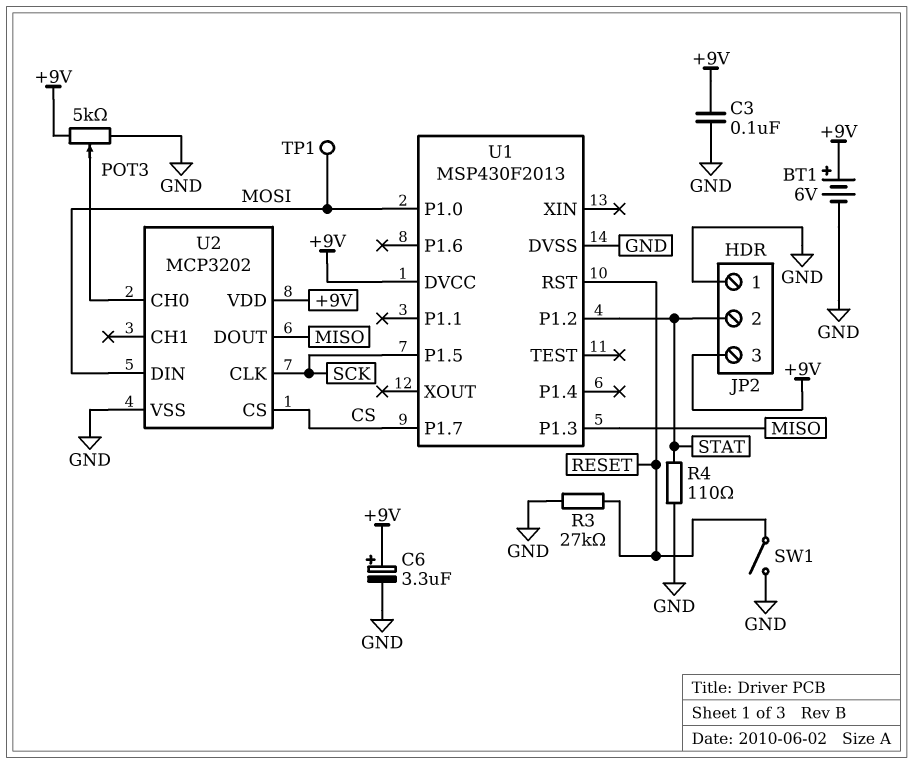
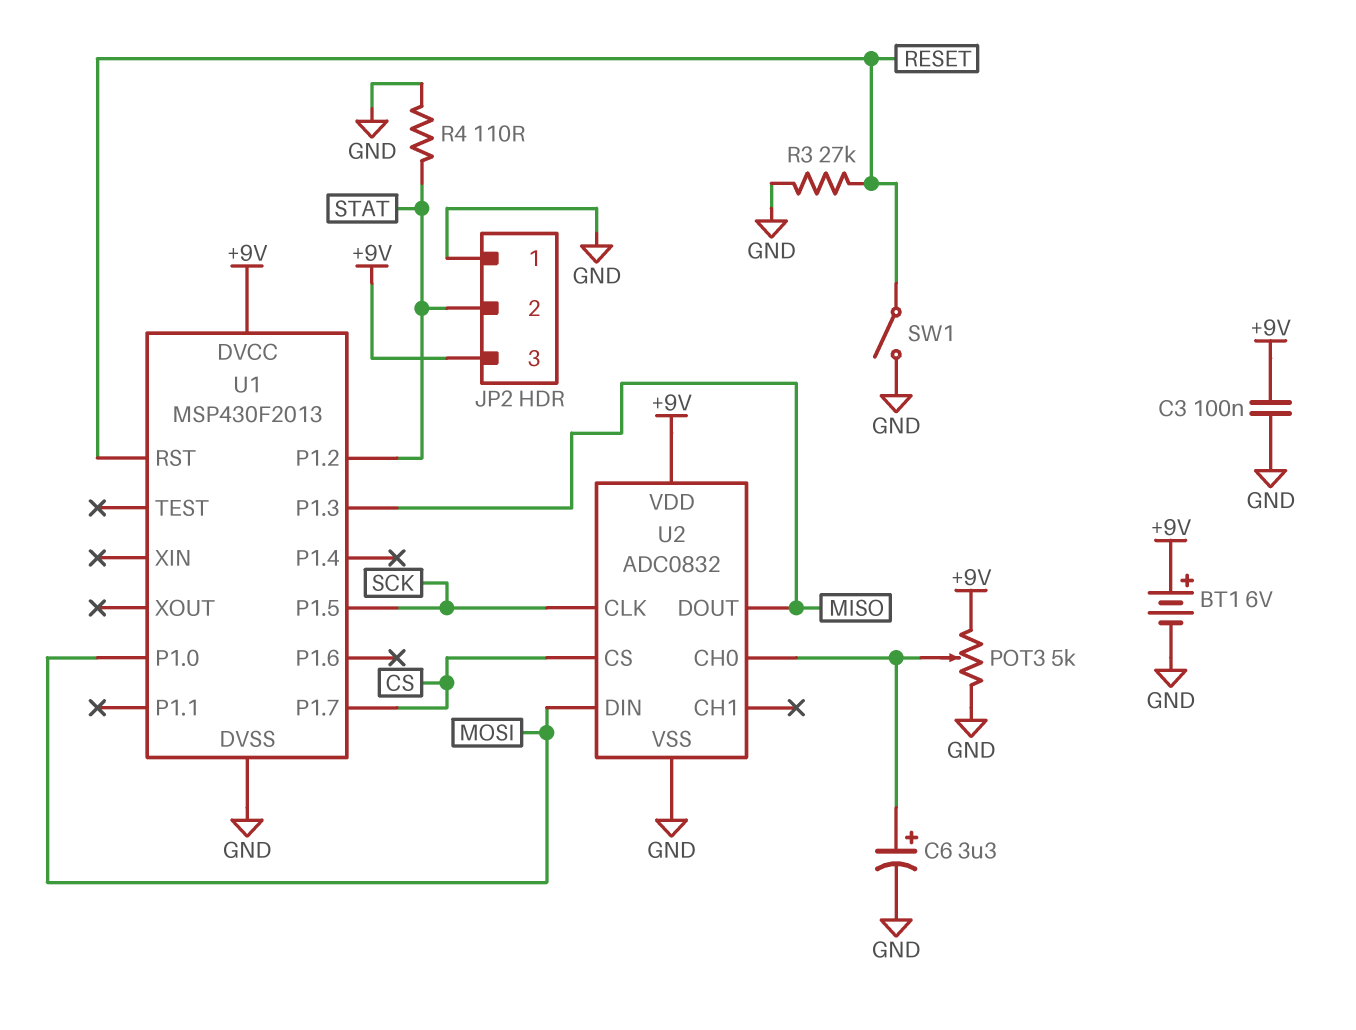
C6: 3.3uF (plus +9V, minus GND) -> 3.3uF (plus U2/CH0, minus GND)
TP1: test point (MOSI) -> none
U2: MCP3202 -> ADC0832

